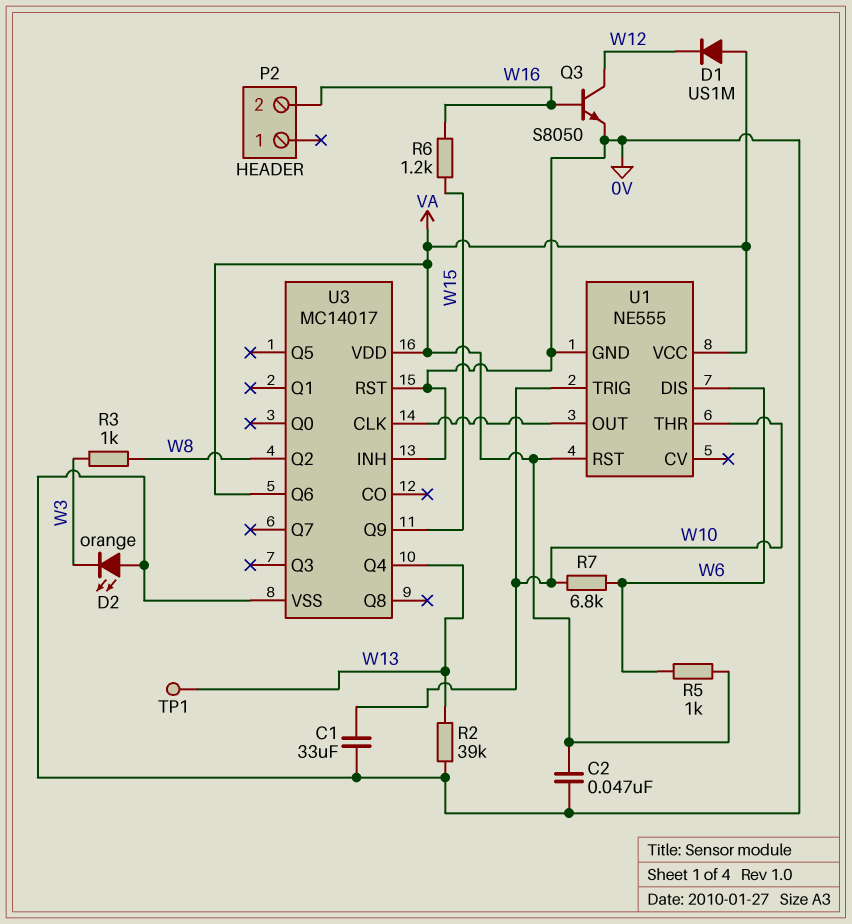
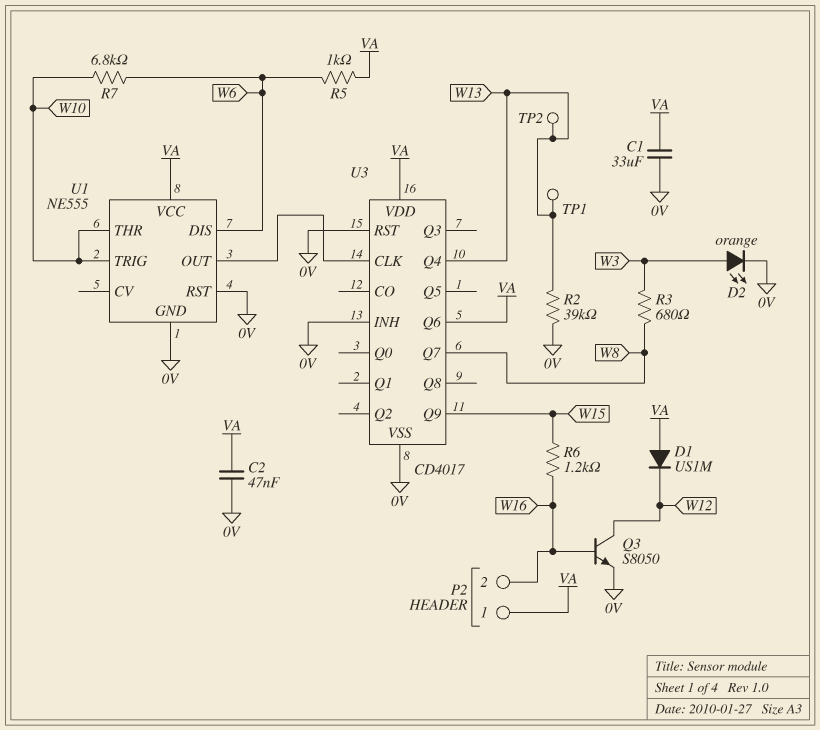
C1: 33uF (0V, W10) -> 33uF (0V, VA)
D2: LED orange (A 0V, K W3) -> LED orange (A W3, K 0V)
P2 pin 1: none -> VA
R3: 1k (W3, W8) -> 680 (W3, W8)
TP2: none -> test point (W13)
U1 pin RST: VA -> 0V
U3: MC14017 -> CD4017
U3 pin Q2: W8 -> none
U3 pin Q7: none -> W8

